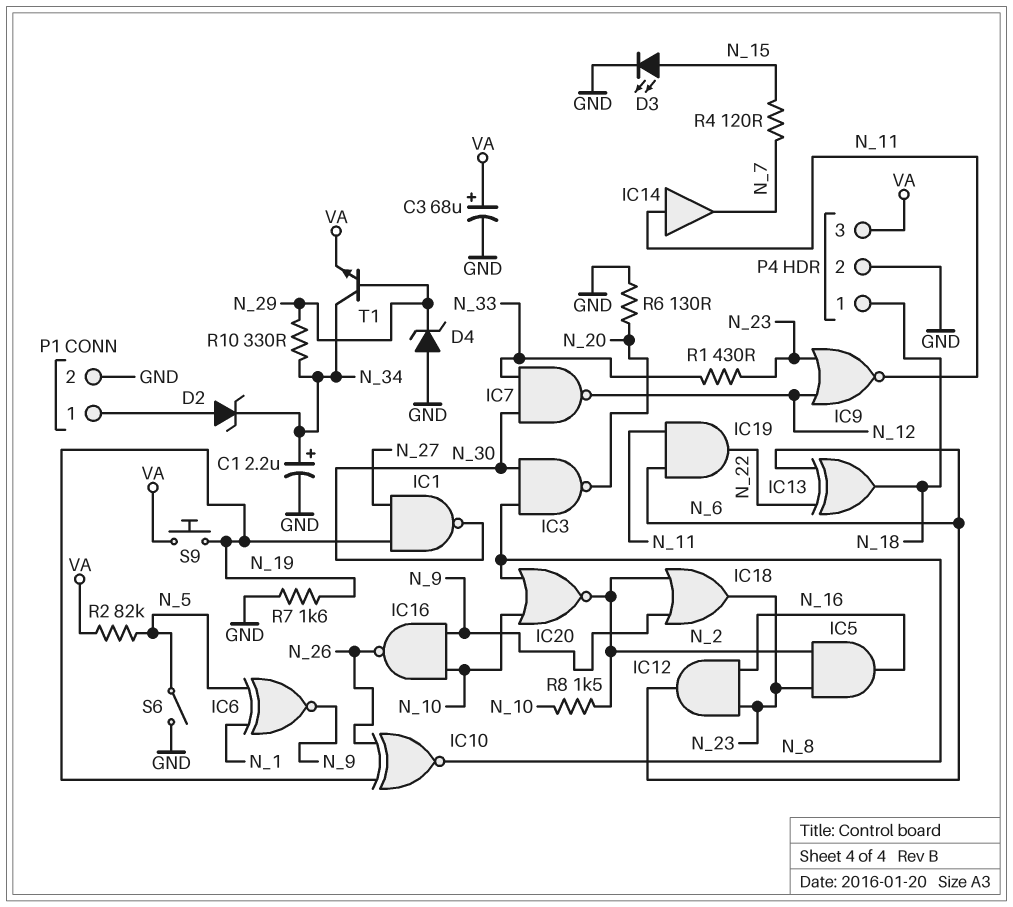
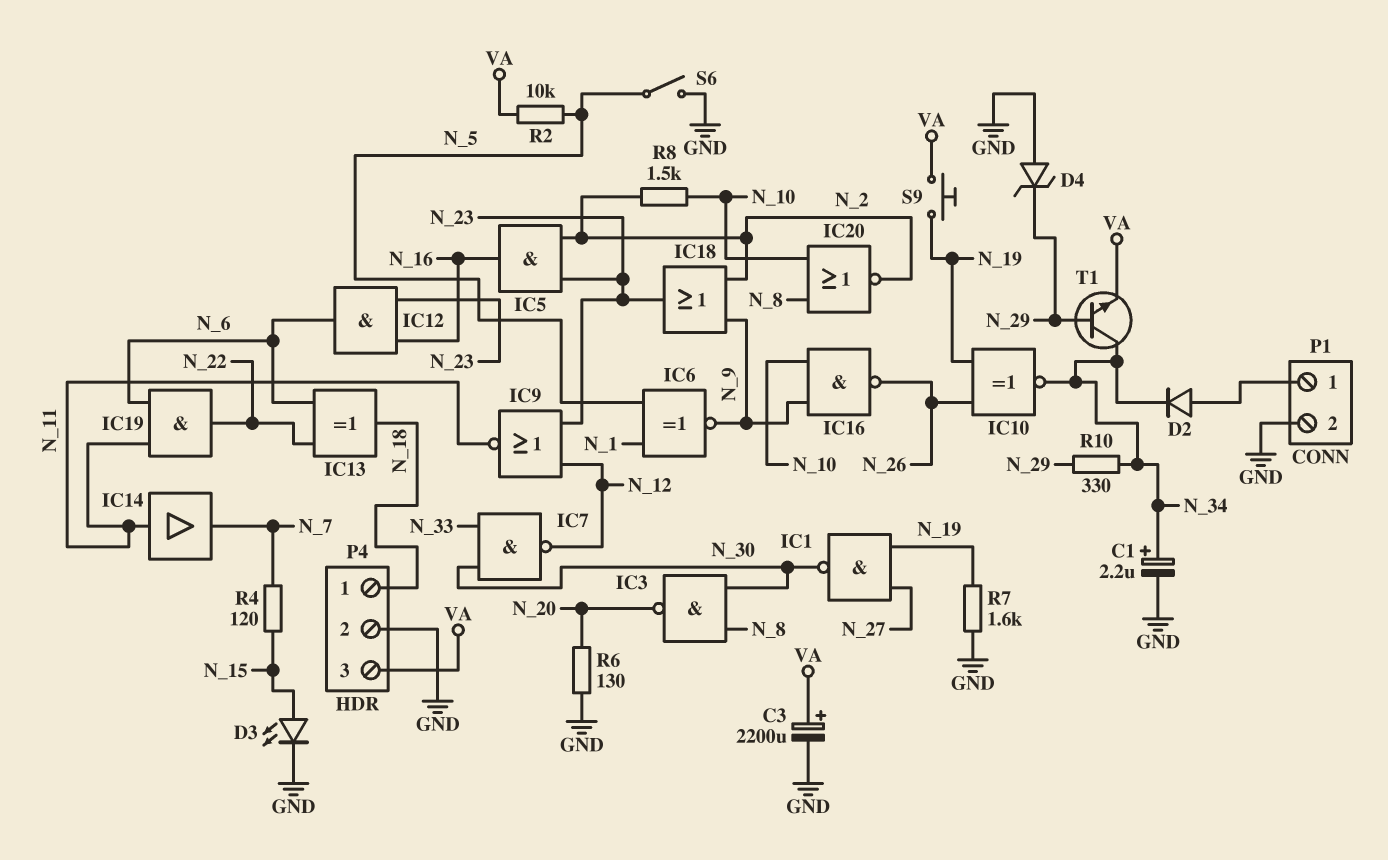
C3: 68uF (plus VA, minus GND) -> 2200uF (plus VA, minus GND)
D2: zener (A P1/1, K N_34) -> diode (A P1/1, K N_34)
IC10: XNOR (in N_19, in N_26, out N_8) -> XNOR (in N_19, in N_26, out N_34)
R1: 430 (N_23, N_33) -> none
R2: 82k (N_5, VA) -> 10k (N_5, VA)

